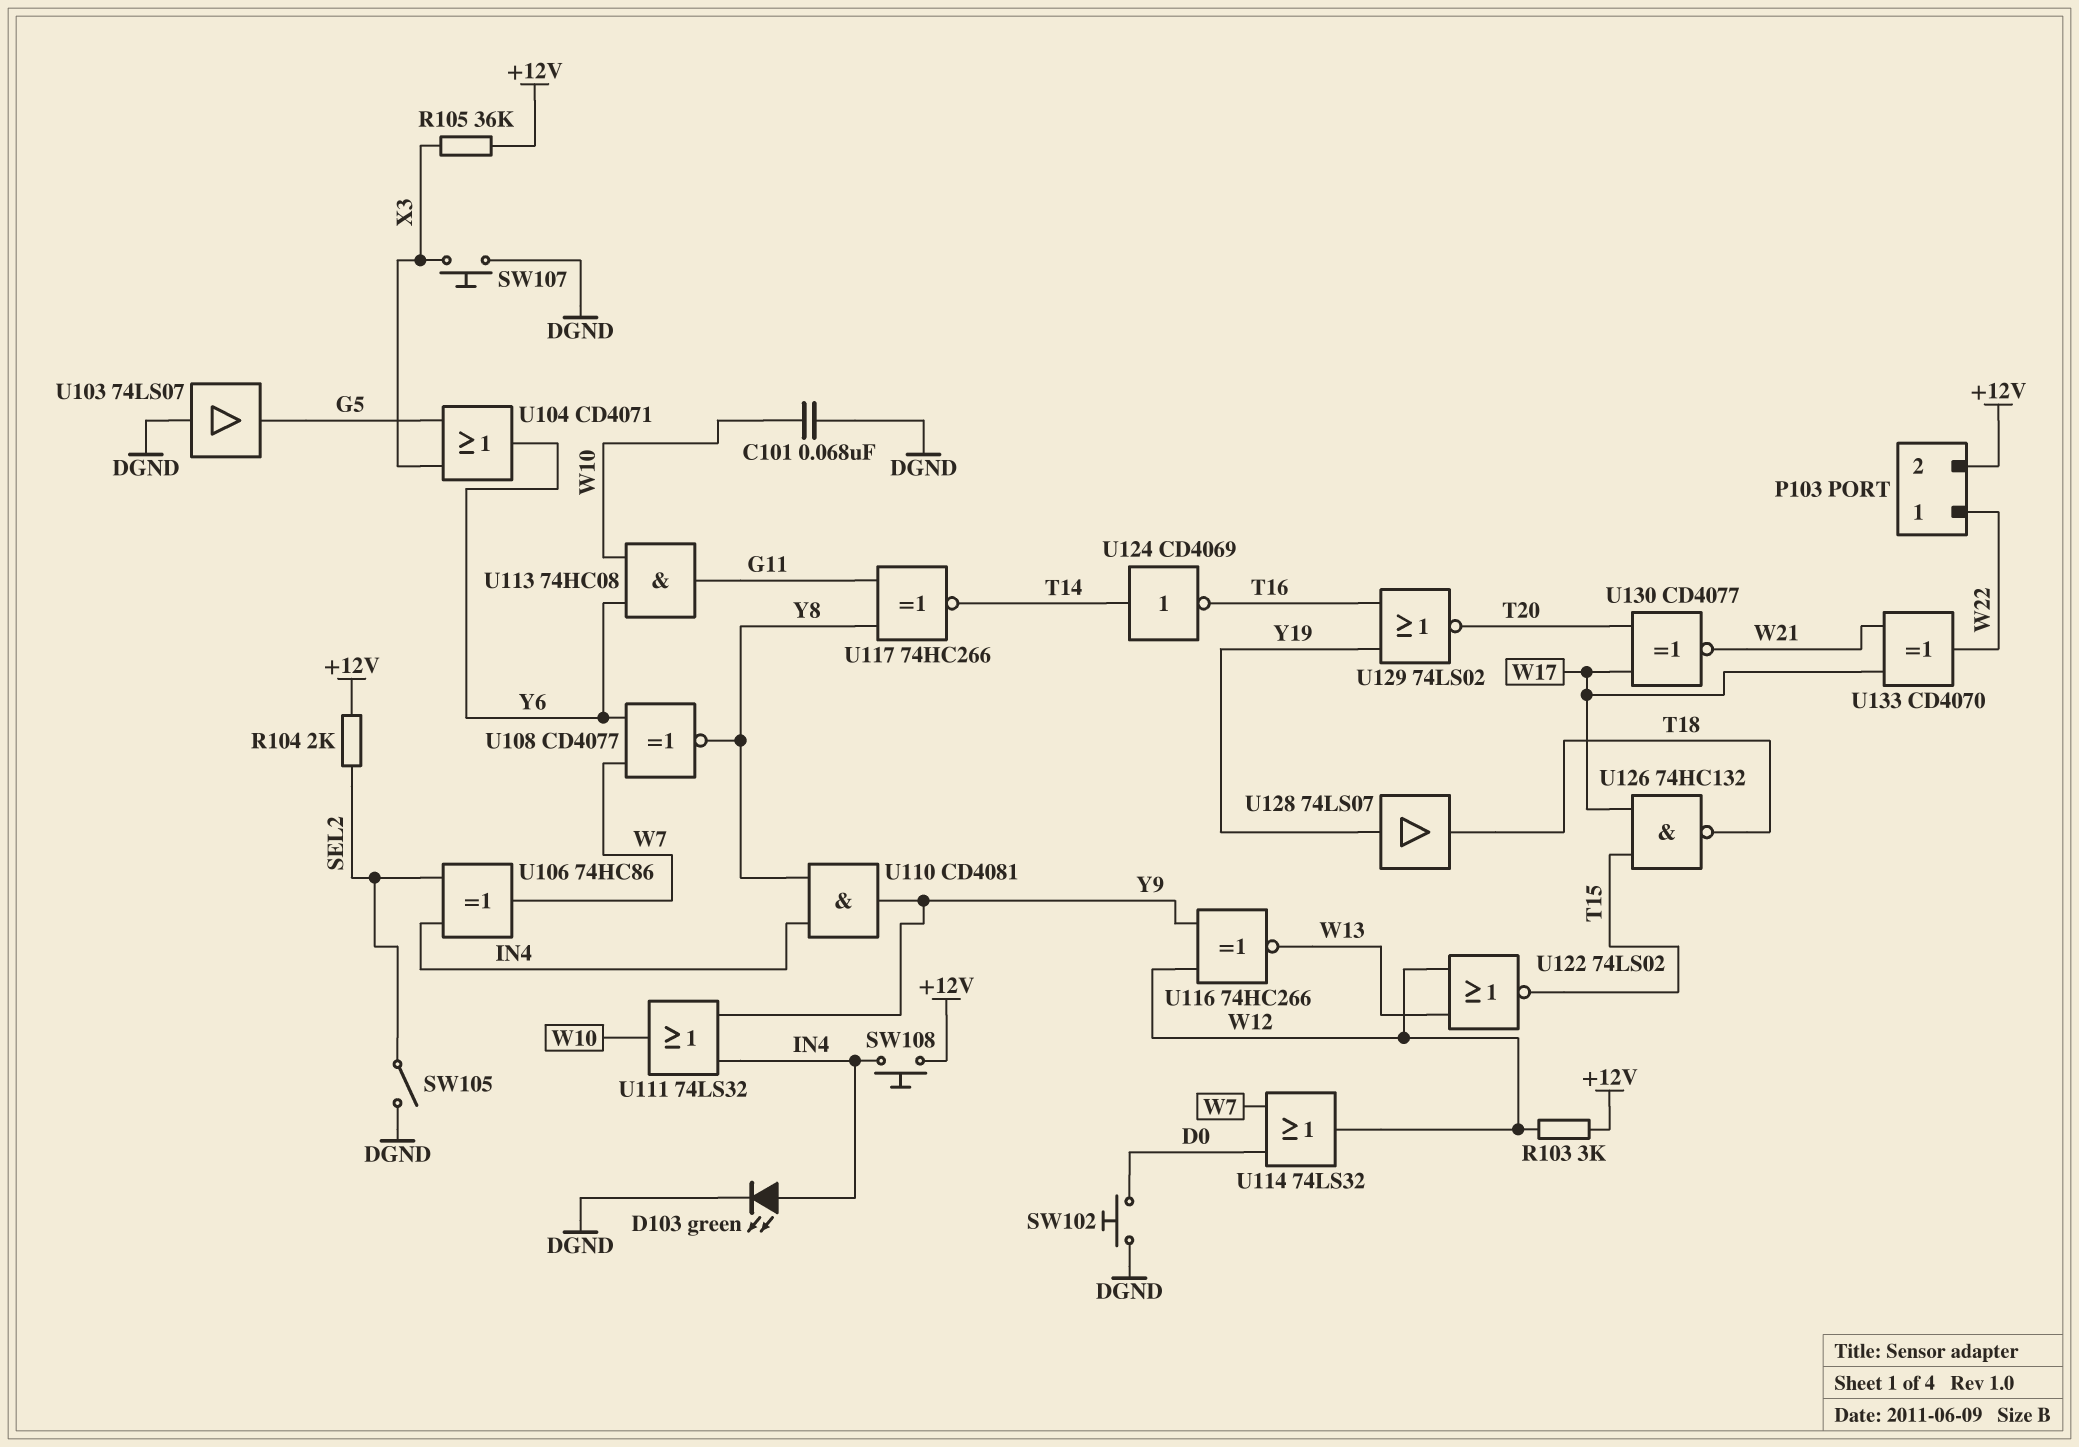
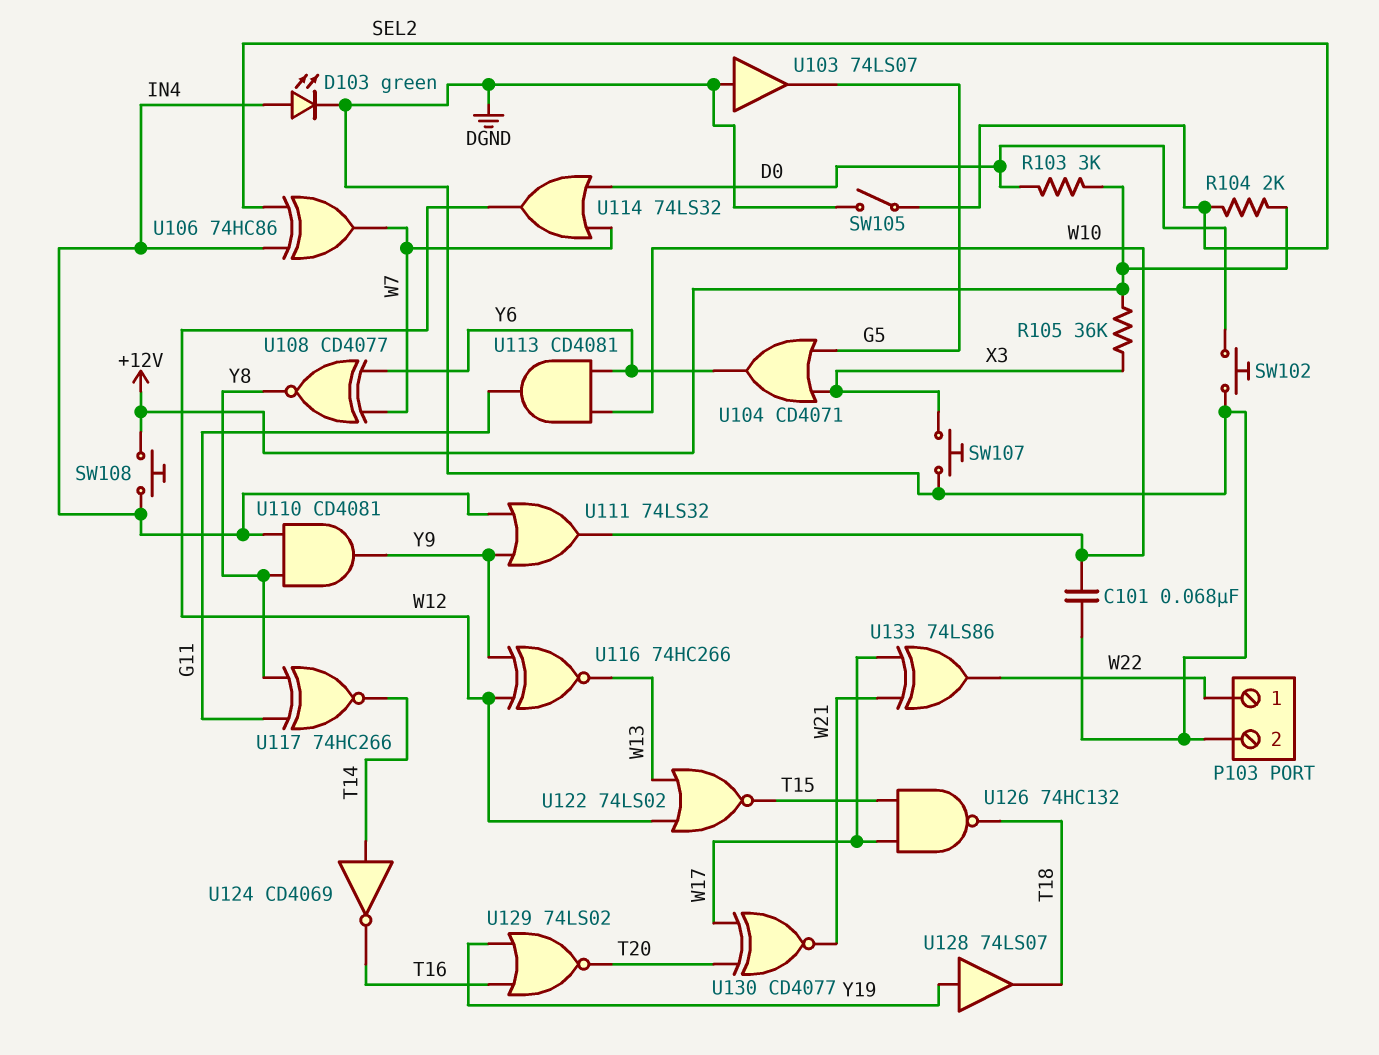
P103 pin 2: +12V -> DGND
R103: 3k (+12V, W12) -> 3k (+12V, D0)
U113: AND 74HC08 (in W10, in Y6, out G11) -> AND CD4081 (in W10, in Y6, out G11)
U133: XOR CD4070 (in W17, in W21, out W22) -> XOR 74LS86 (in W17, in W21, out W22)

